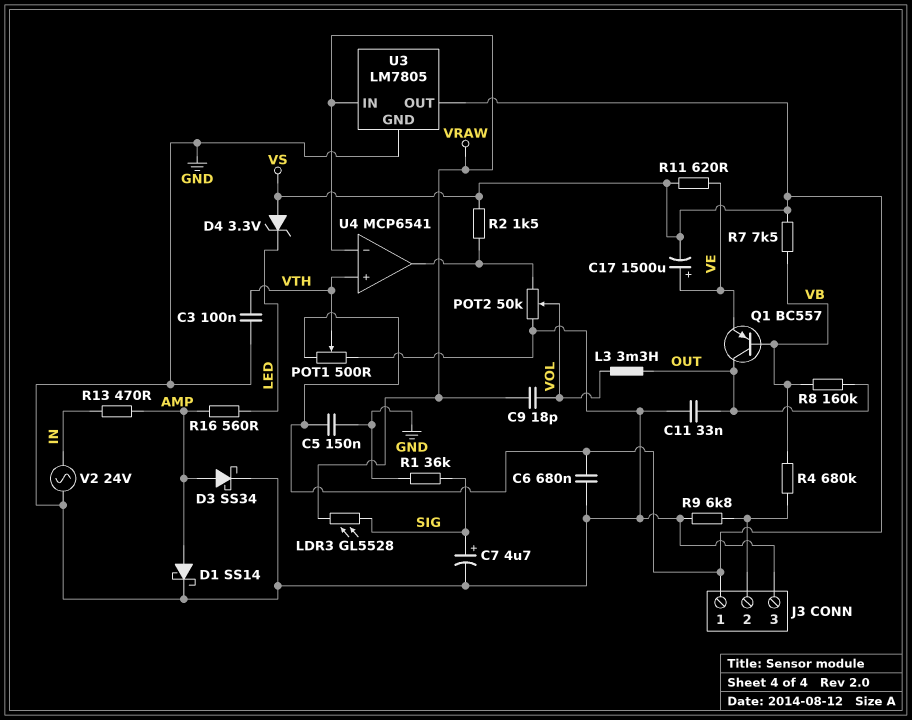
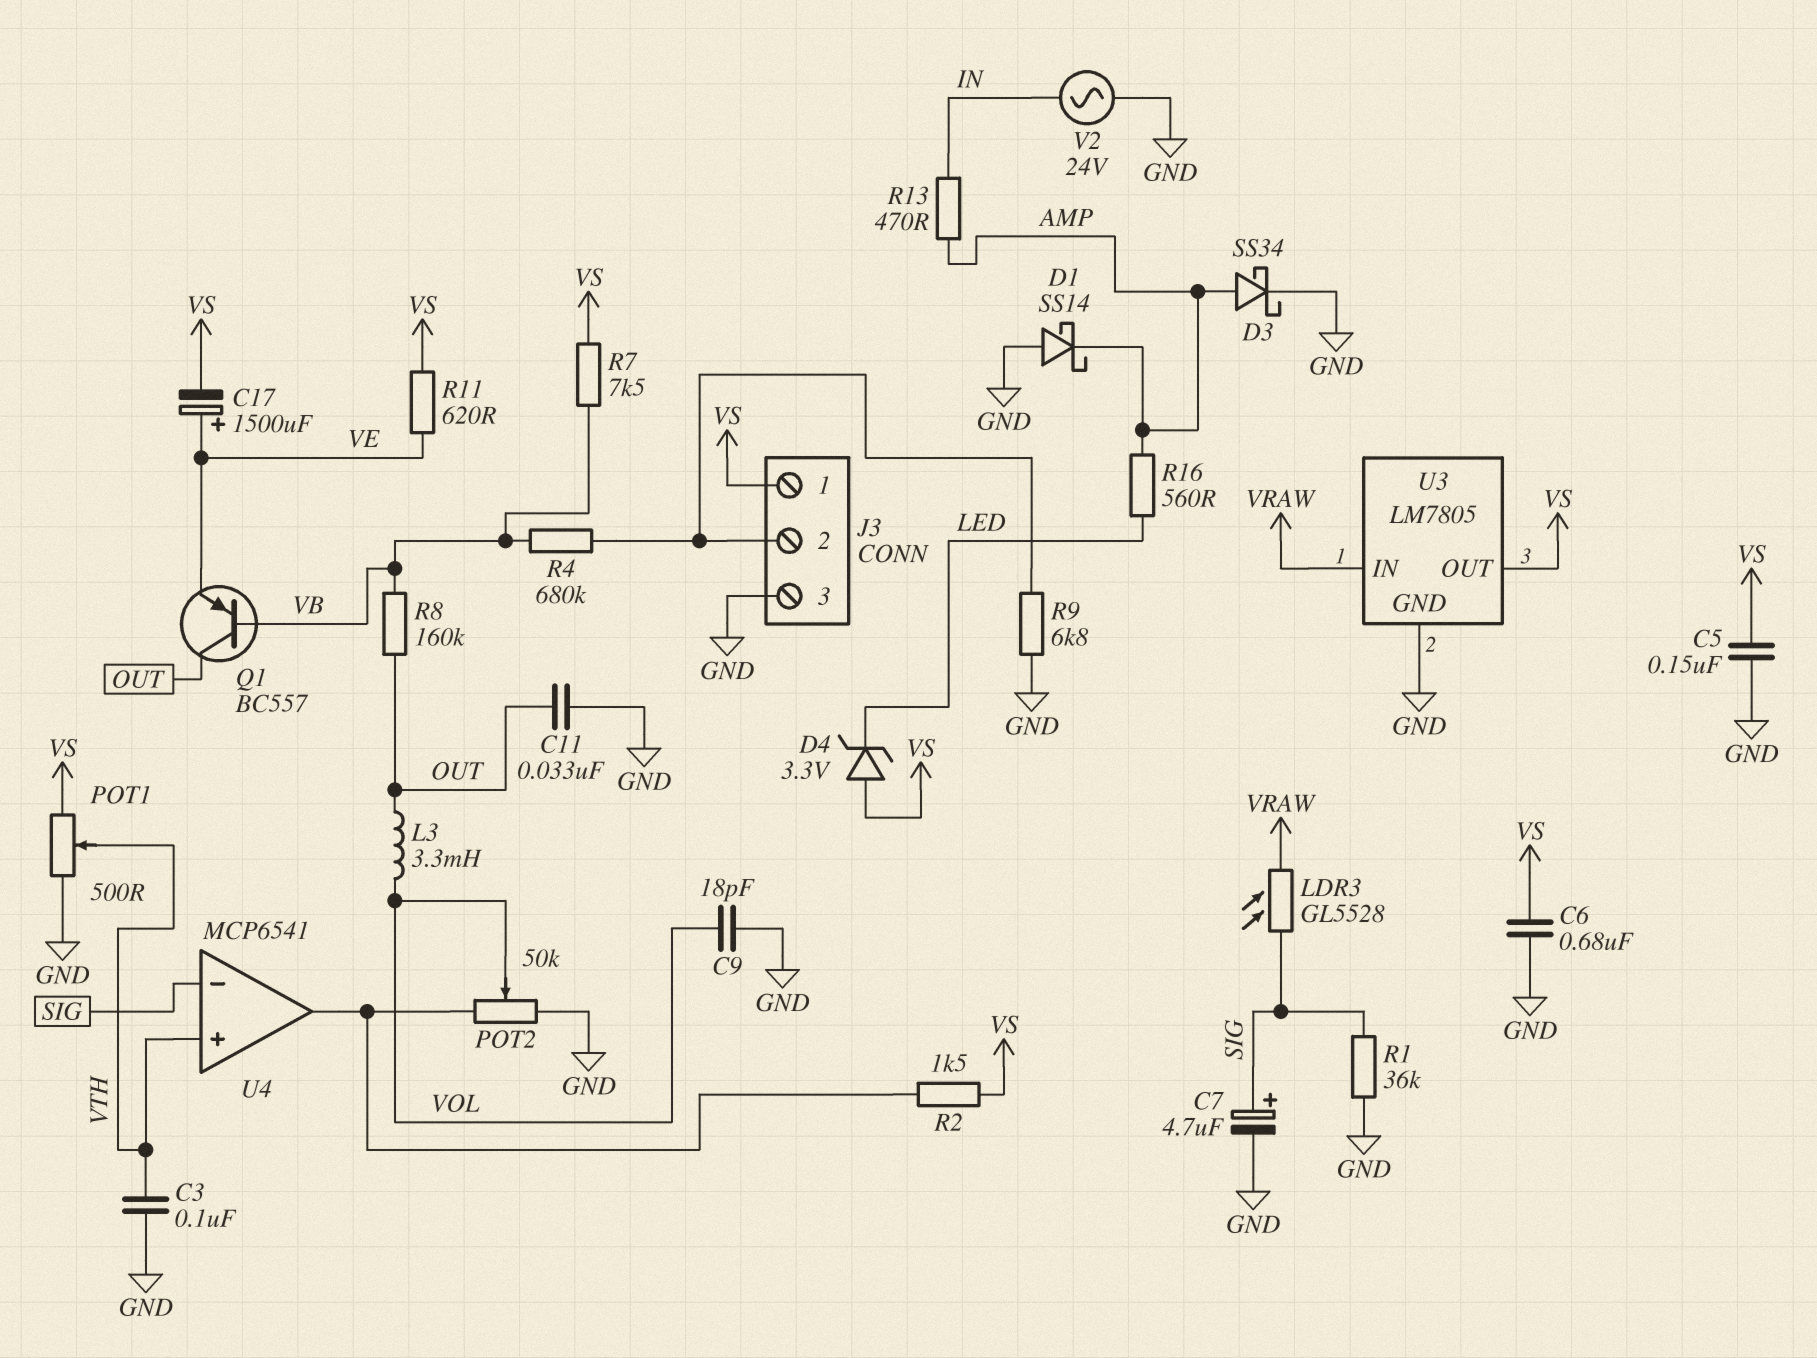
C9: 18pF (VOL, VRAW) -> 18pF (GND, VOL)
D1: schottky SS14 (A AMP, K GND) -> schottky SS14 (A GND, K AMP)
U4 pin in-: VRAW -> SIG

